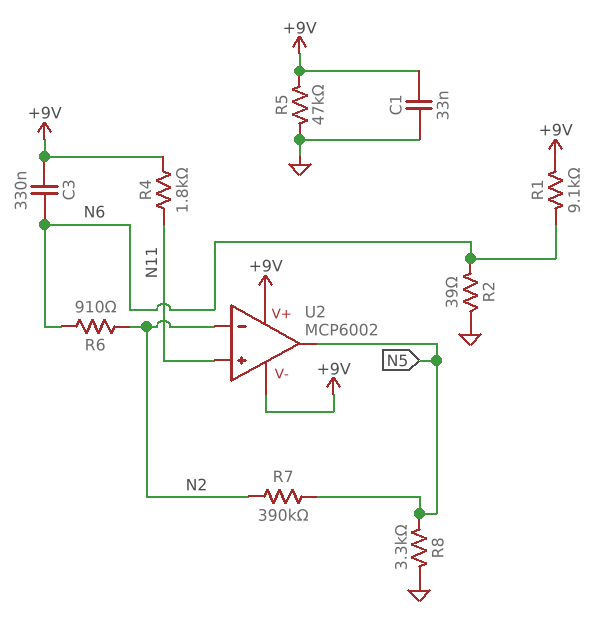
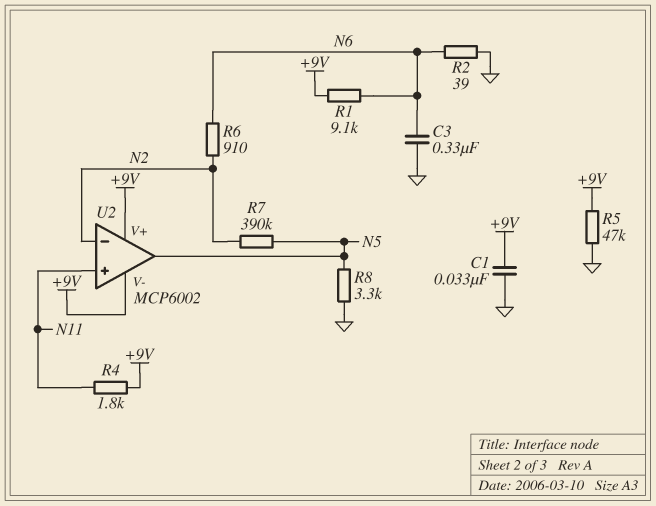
C3: 330nF (+9V, N6) -> 330nF (GND, N6)

